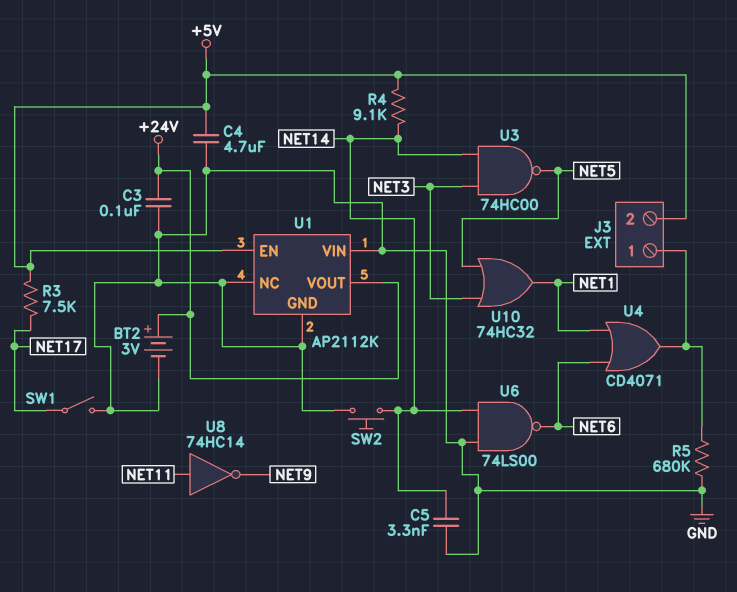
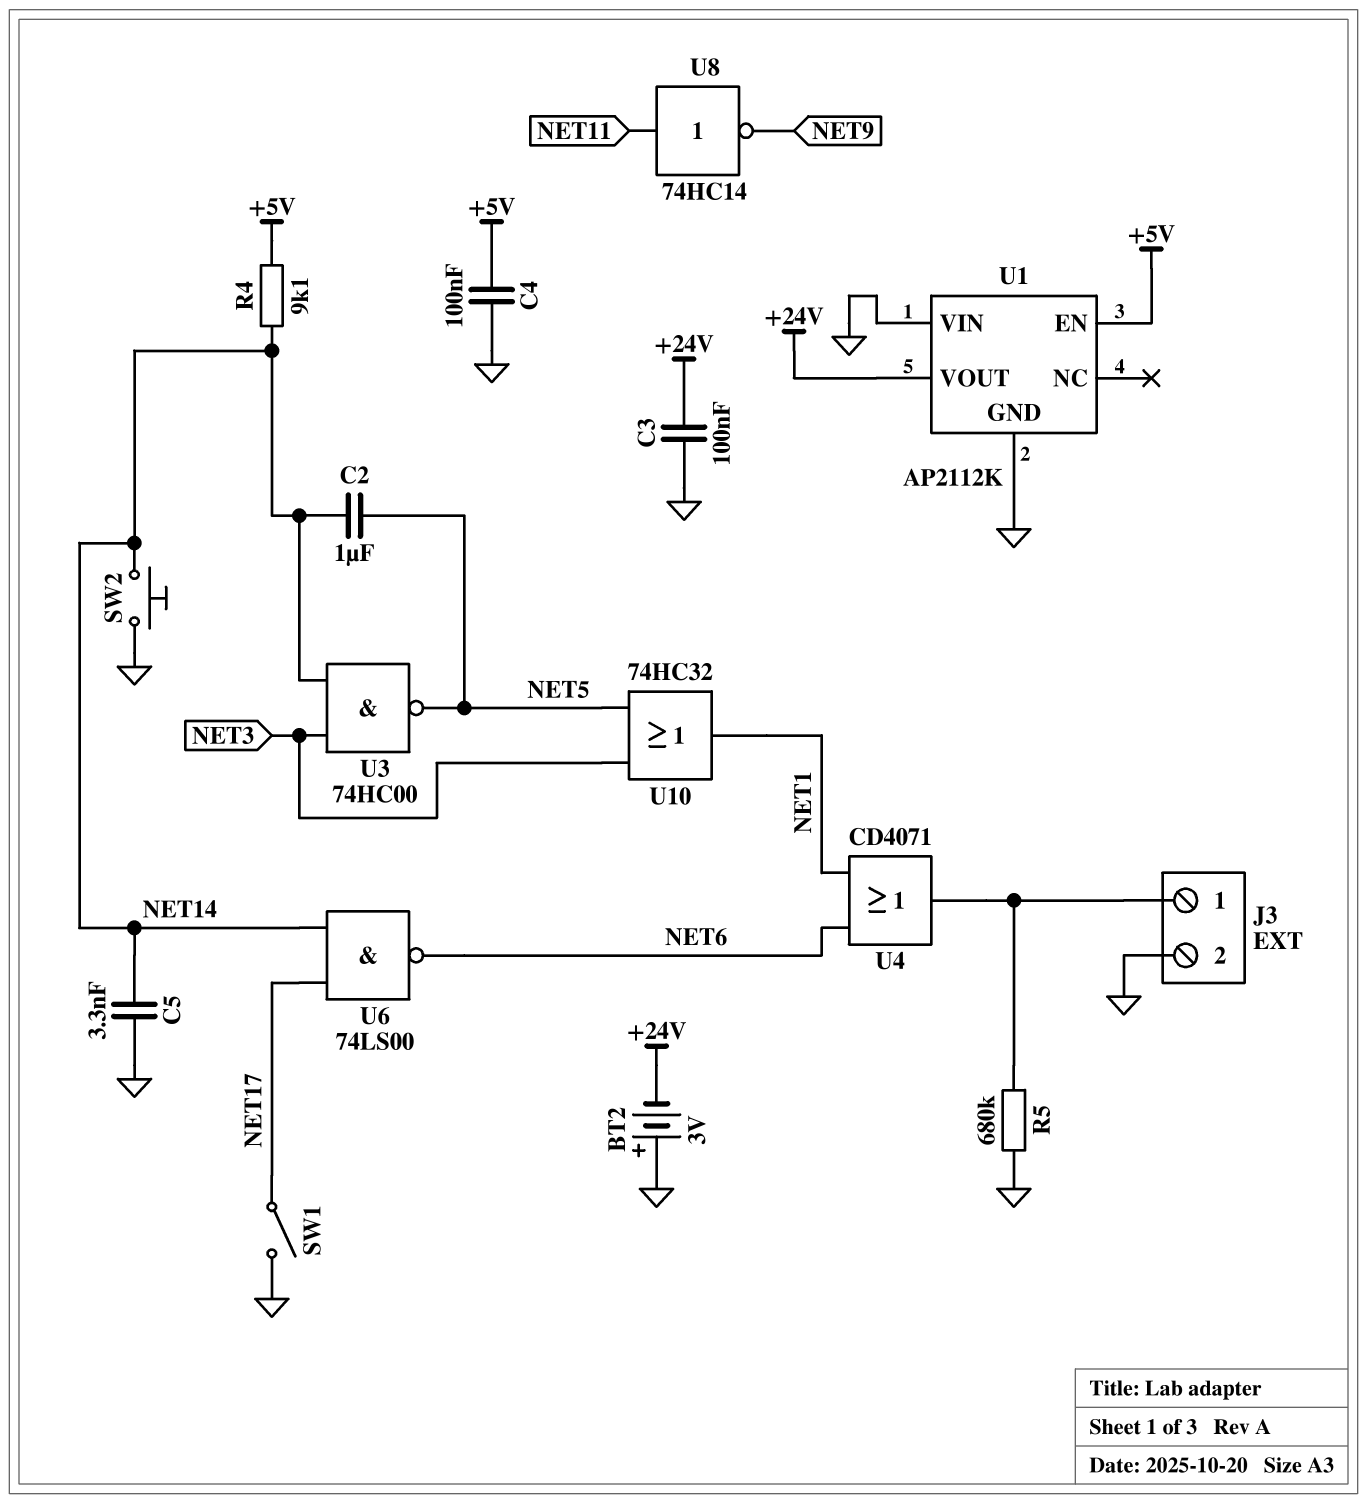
BT2: 3V (plus +24V, minus GND) -> 3V (plus GND, minus +24V)
C2: none -> 1uF (NET5, NET14)
C4: 4.7uF (+5V, GND) -> 100nF (+5V, GND)
J3 pin 2: +5V -> GND
R3: 7.5k (+5V, NET17) -> none
U1 pin NC: GND -> none
U6: NAND 74LS00 (in GND, in NET14, out NET6) -> NAND 74LS00 (in NET14, in NET17, out NET6)

